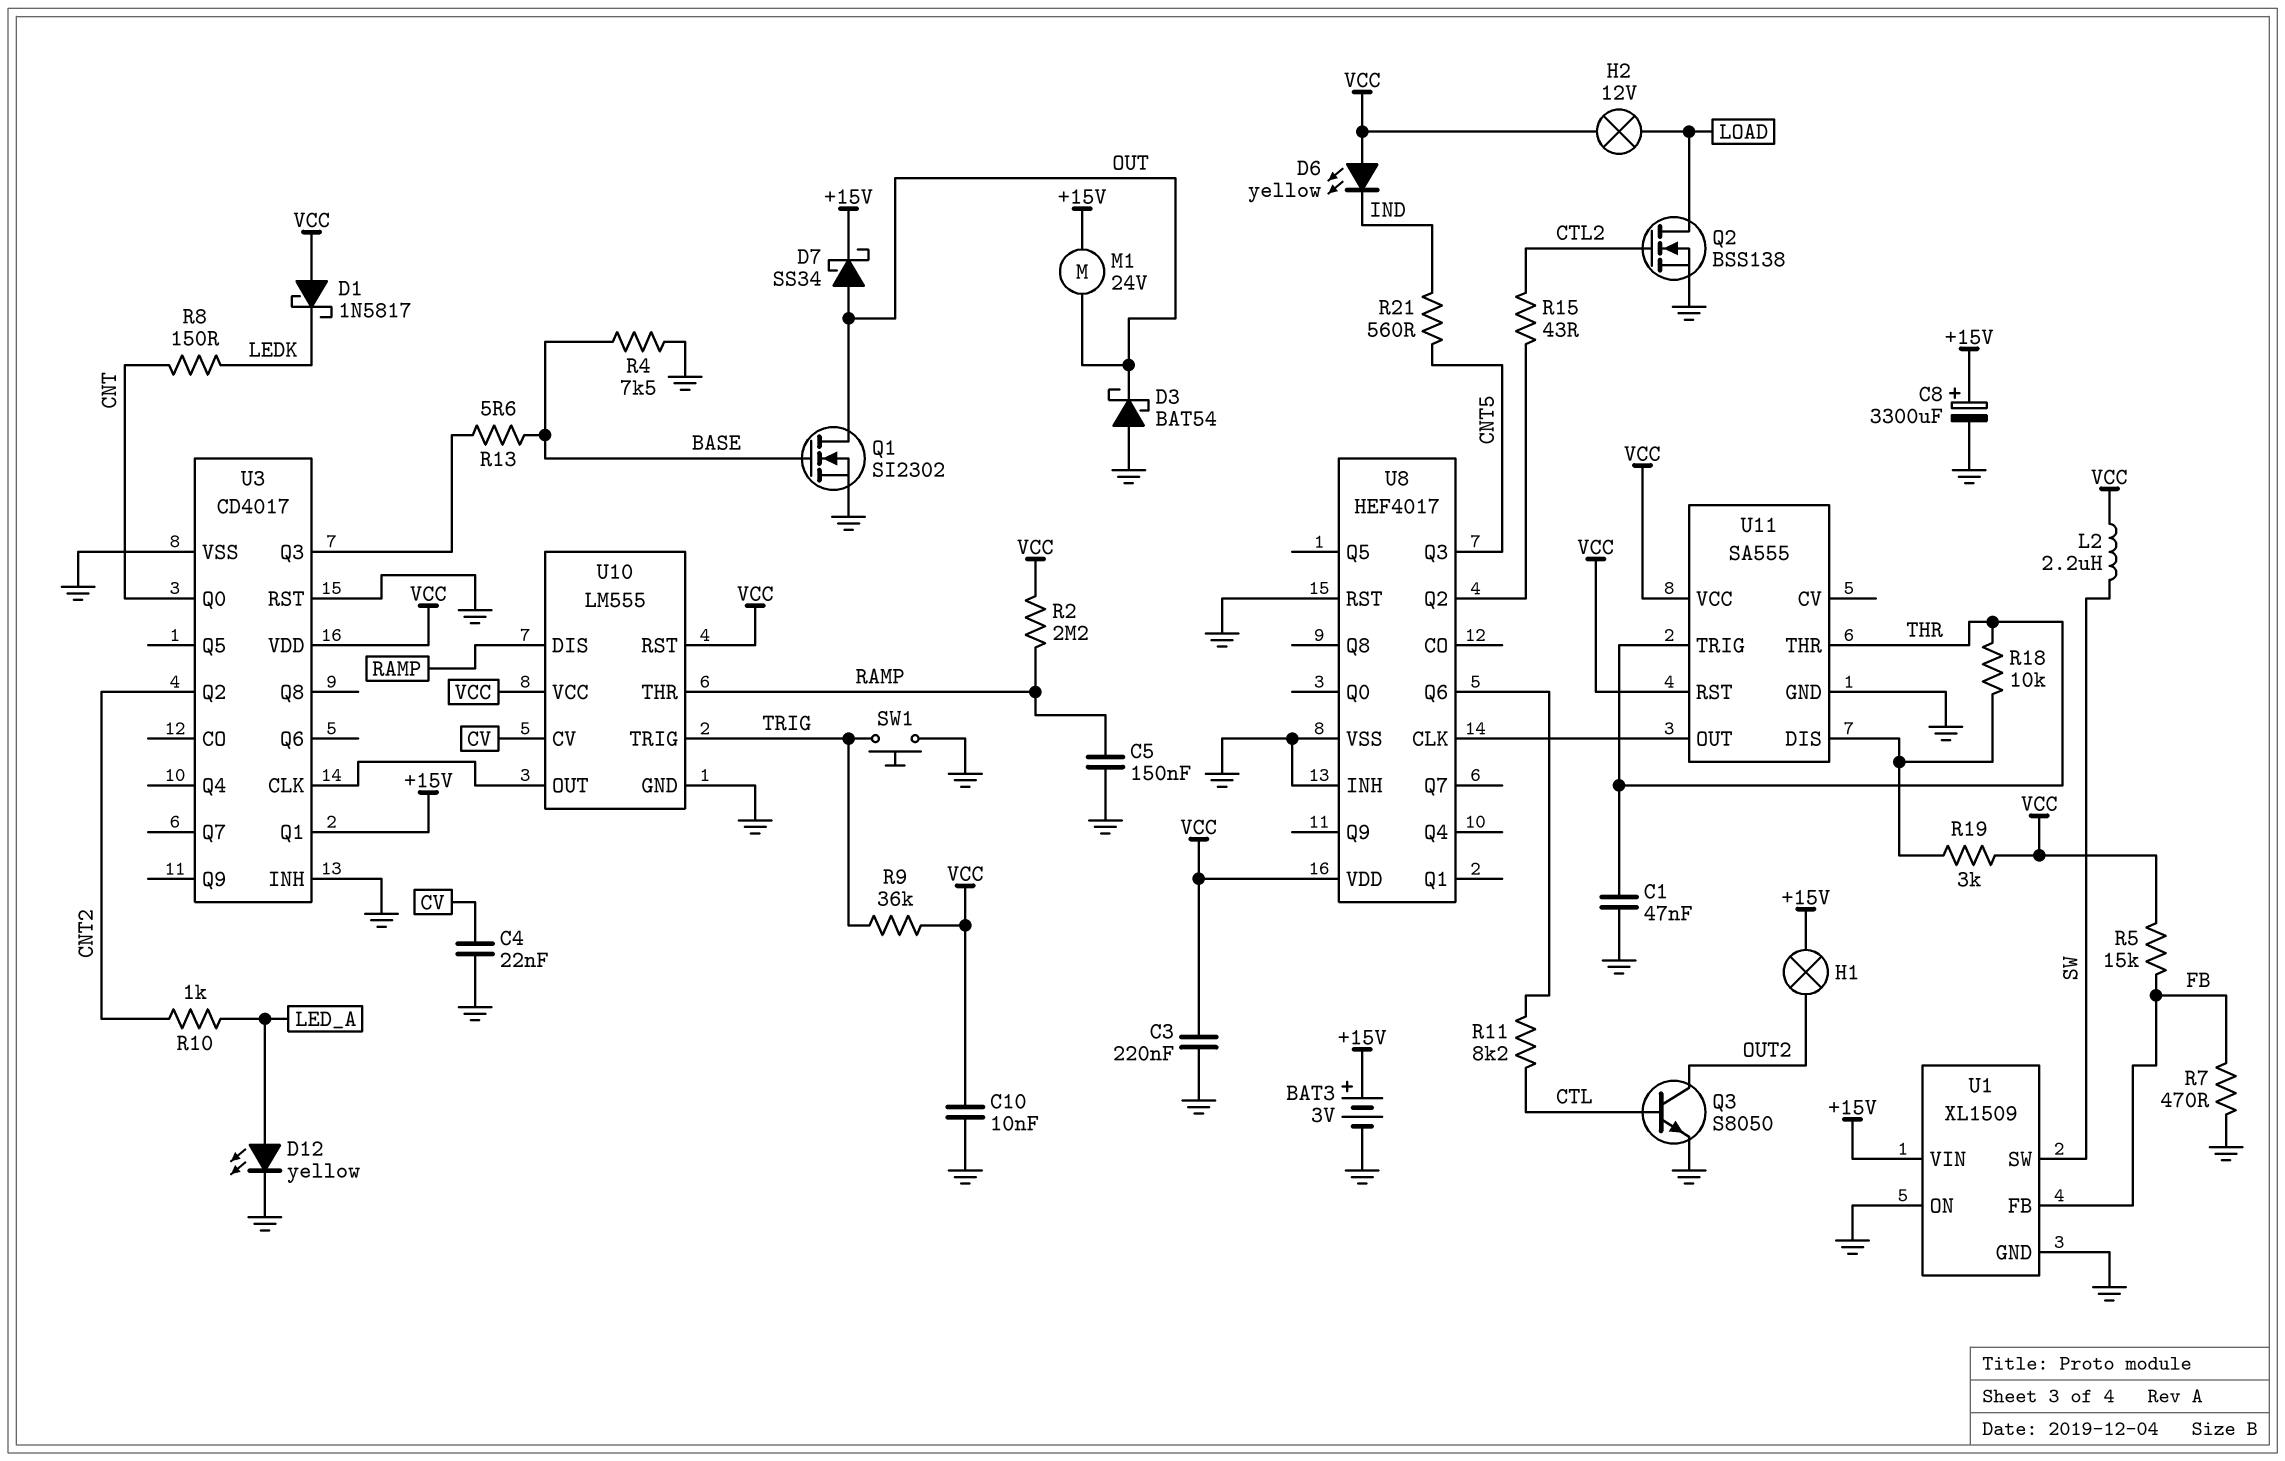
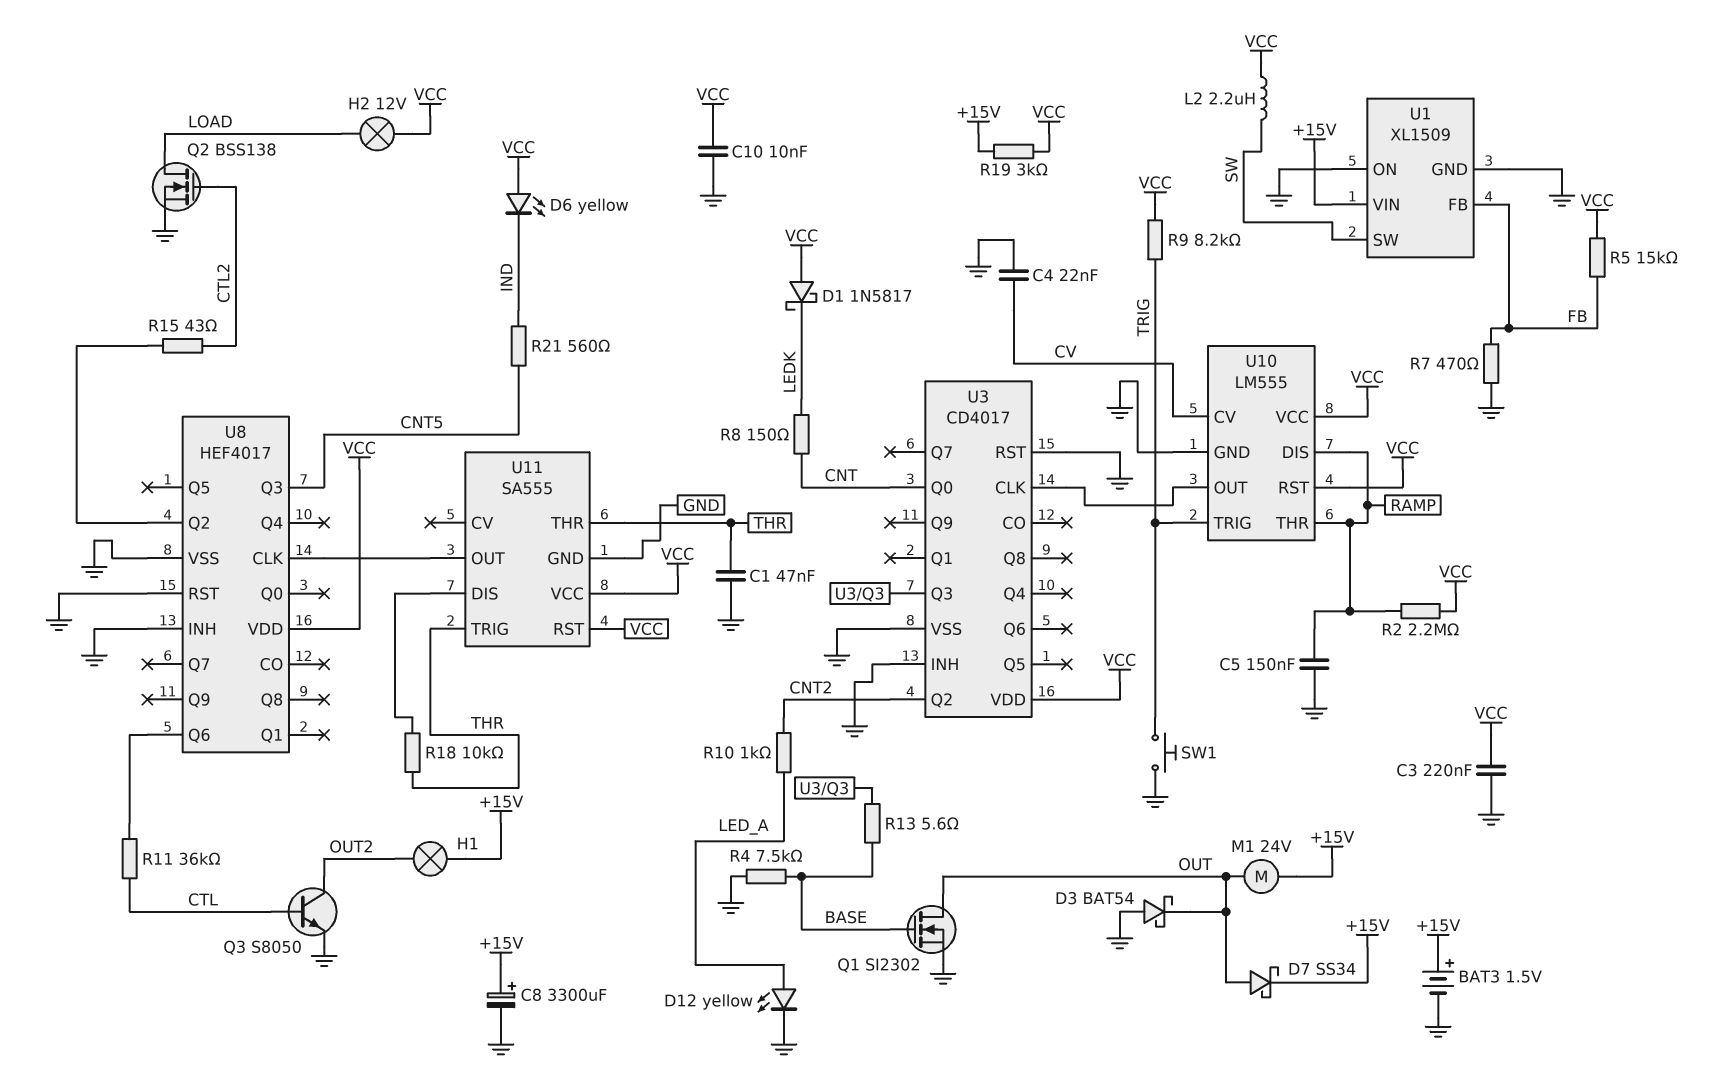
BAT3: 3V (plus +15V, minus GND) -> 1.5V (plus +15V, minus GND)
R9: 36k (TRIG, VCC) -> 8.2k (TRIG, VCC)
R11: 8.2k (CTL, U8/Q6) -> 36k (CTL, U8/Q6)
R19: 3k (U11/DIS, VCC) -> 3k (+15V, VCC)
U3 pin Q1: +15V -> none

